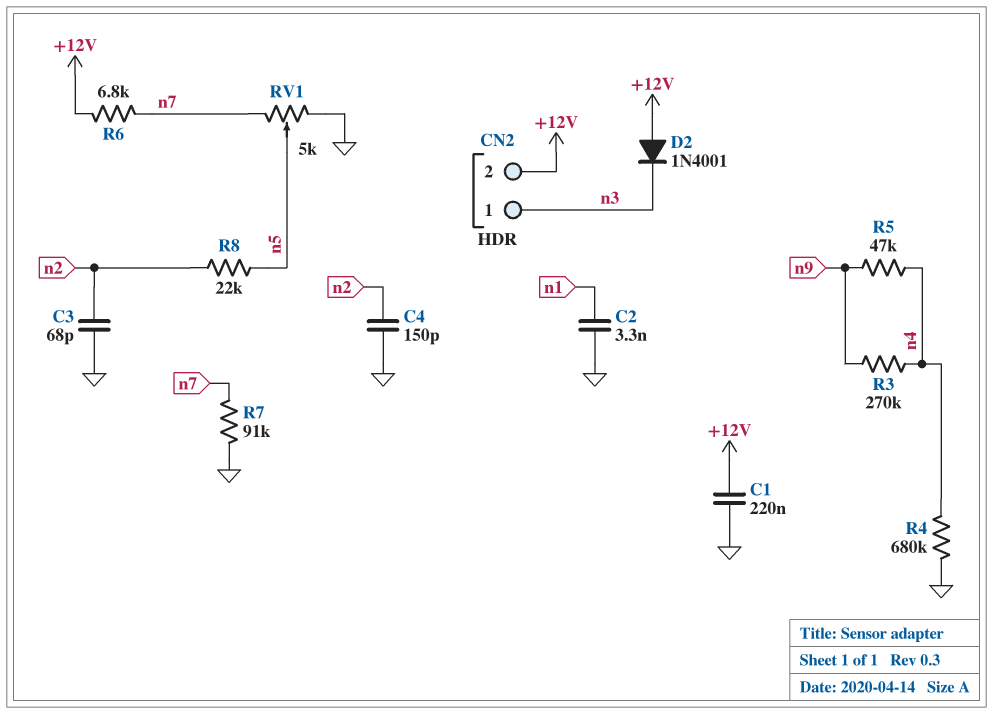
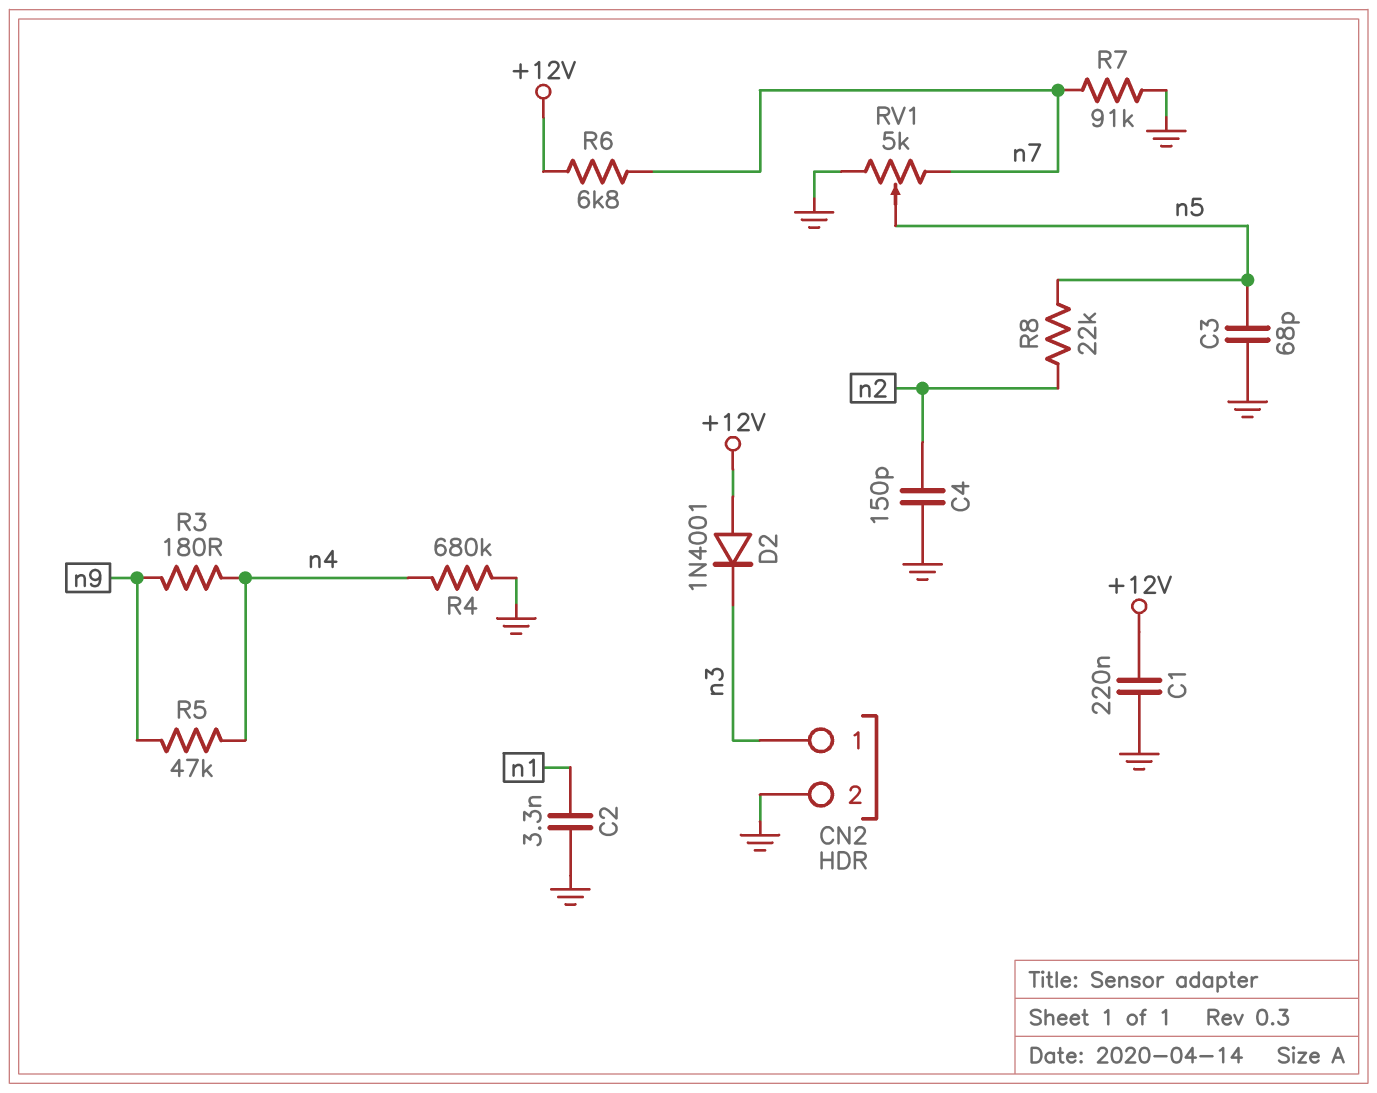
C3: 68pF (GND, n2) -> 68pF (GND, n5)
CN2 pin 2: +12V -> GND
R3: 270k (n4, n9) -> 180 (n4, n9)

